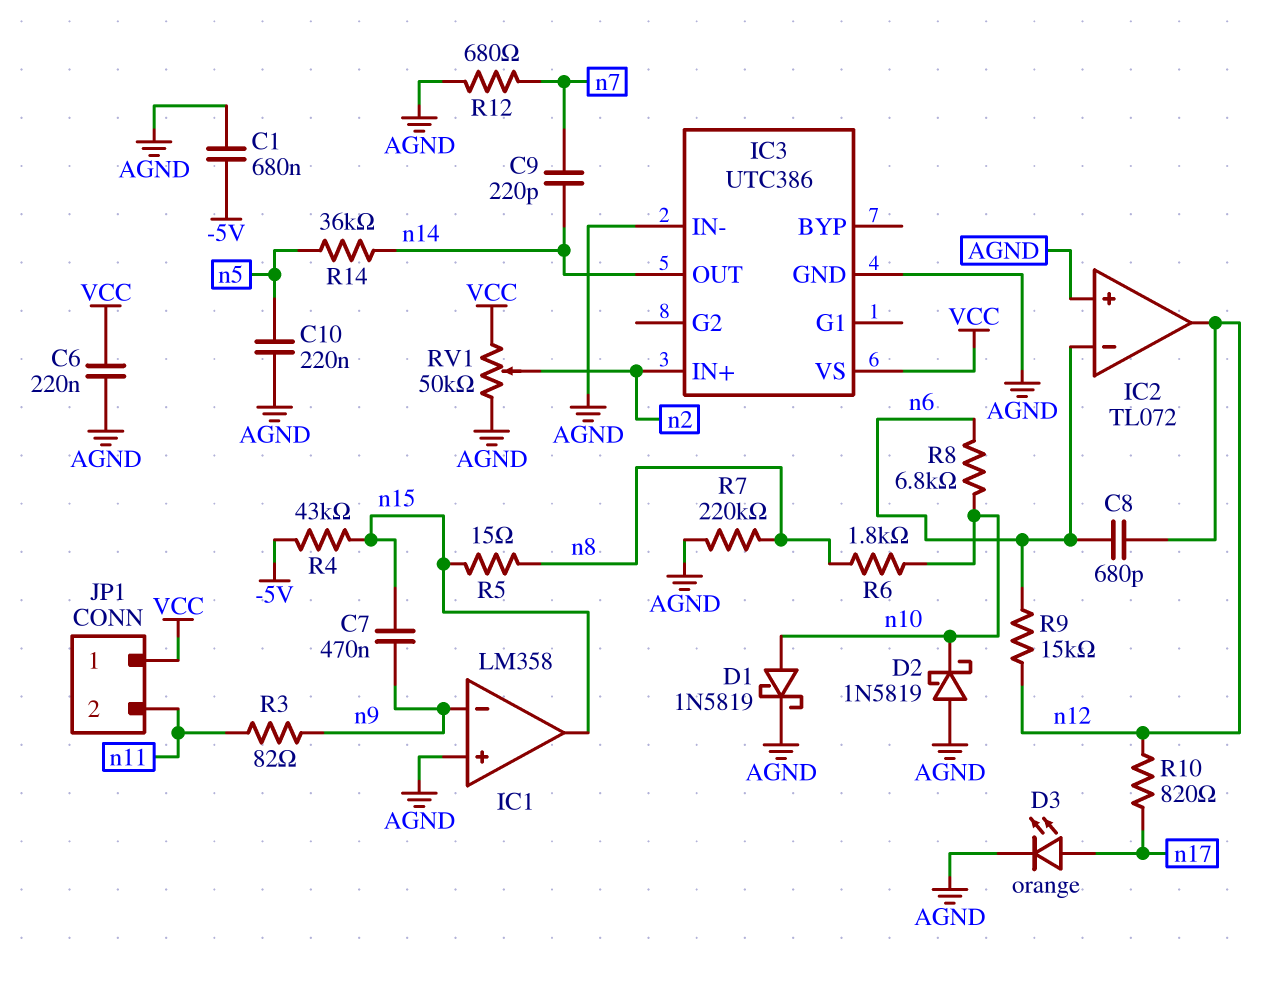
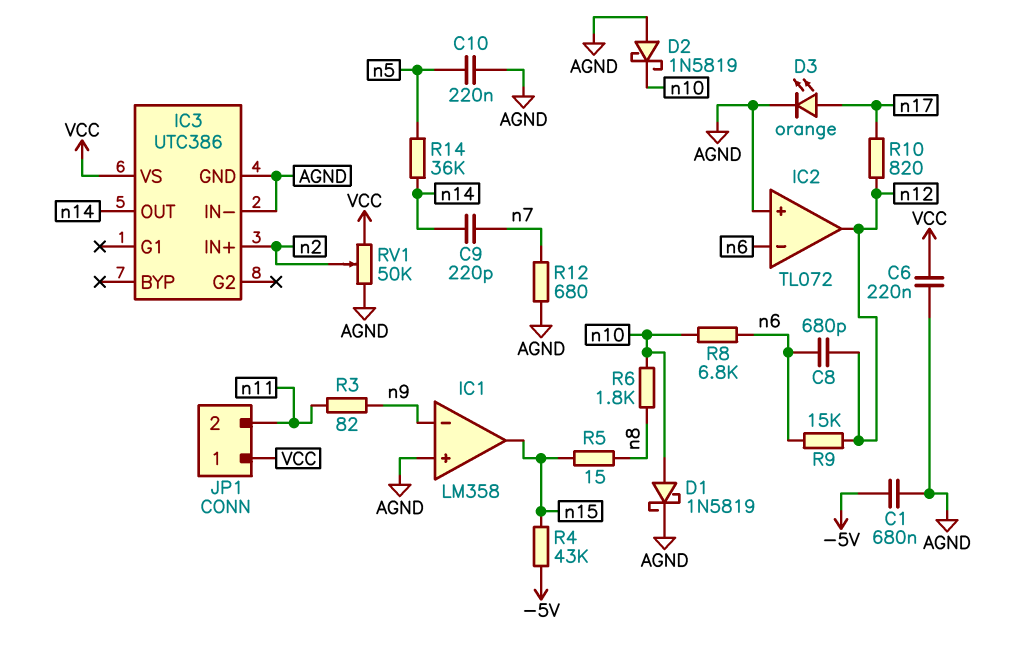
C7: 470nF (n9, n15) -> none
R7: 220k (AGND, n8) -> none

